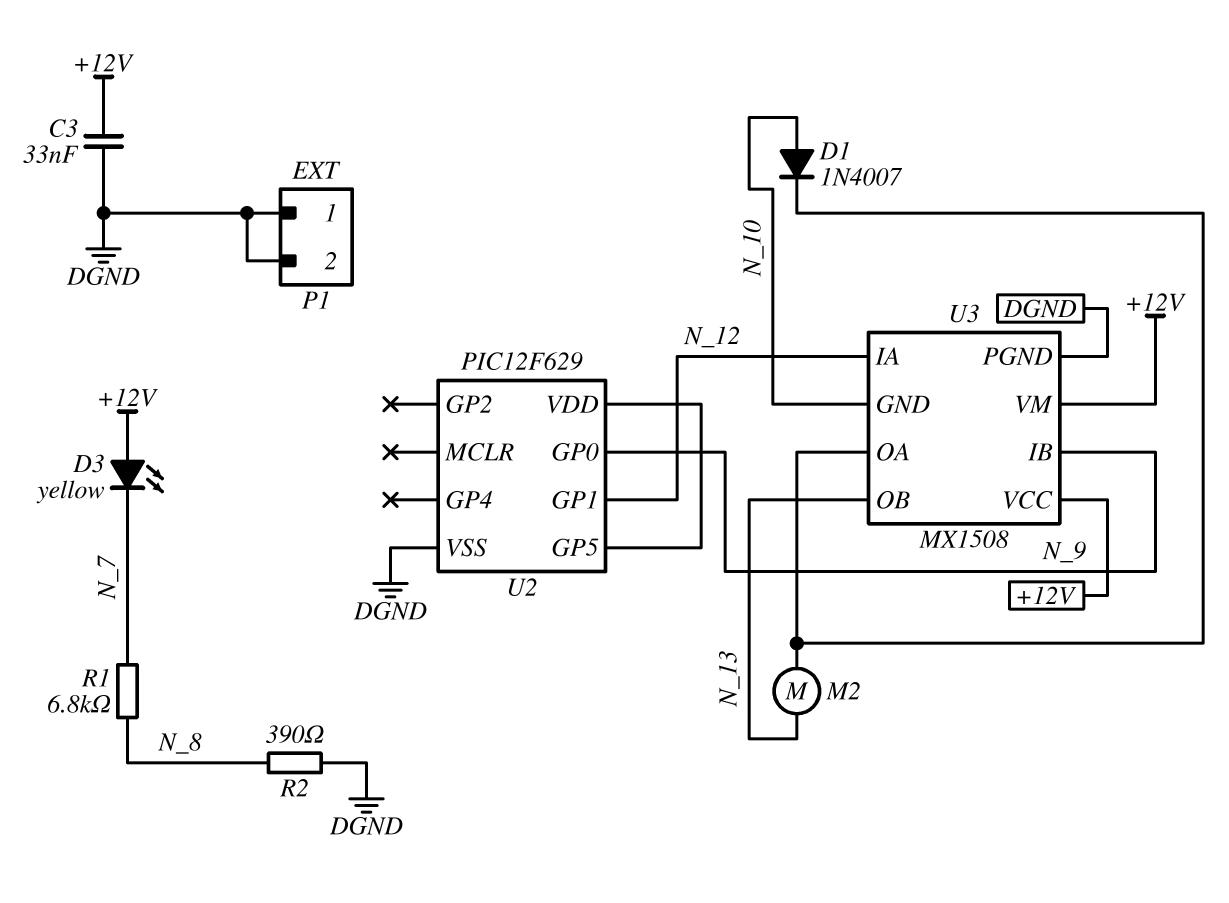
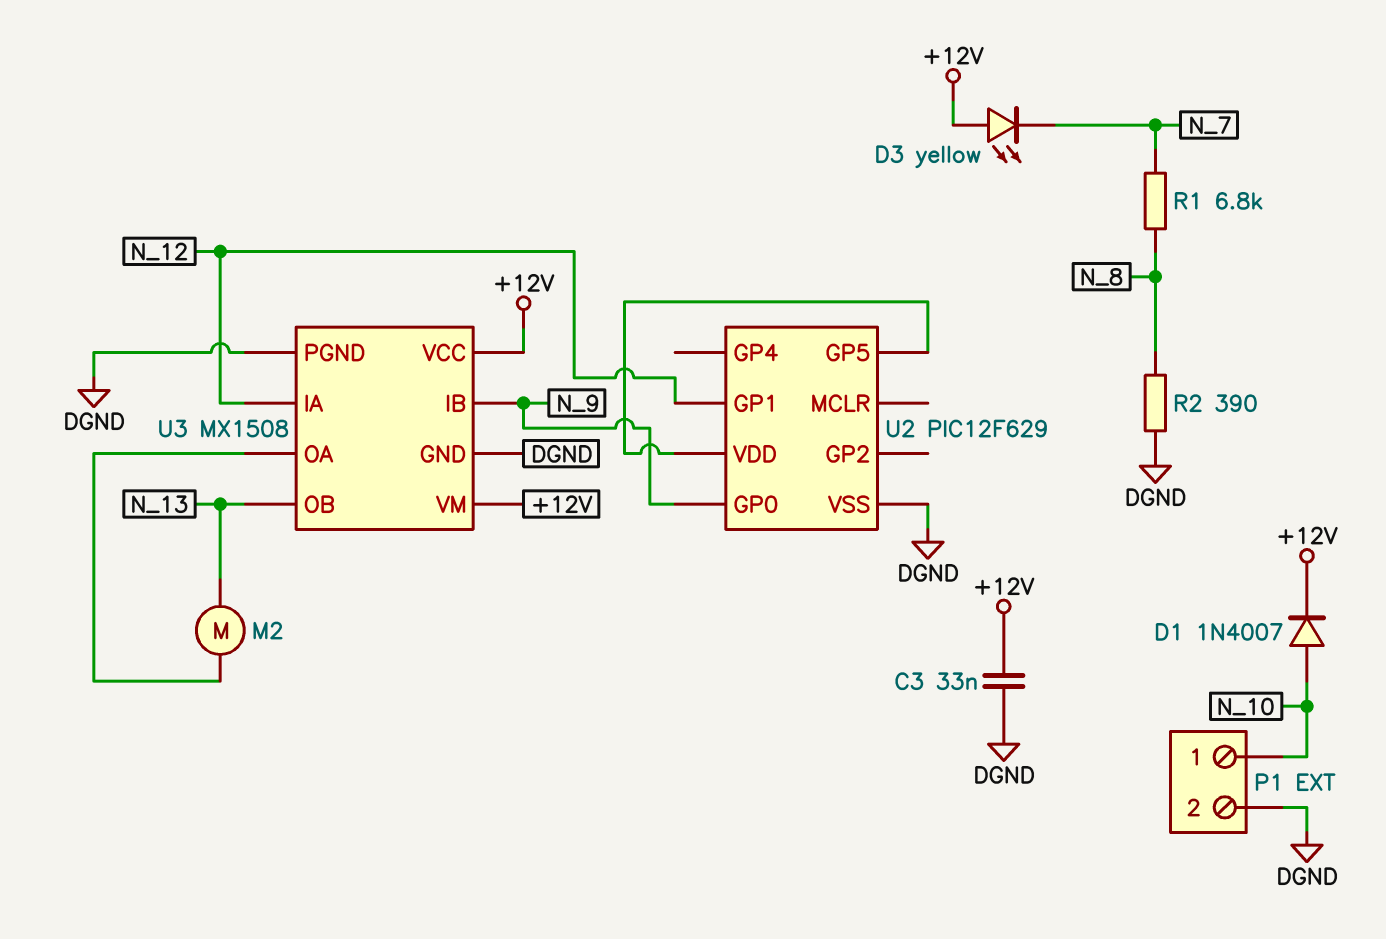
D1: diode 1N4007 (A N_10, K U3/OA) -> diode 1N4007 (A N_10, K +12V)
P1 pin 1: DGND -> N_10
U3 pin GND: N_10 -> DGND

